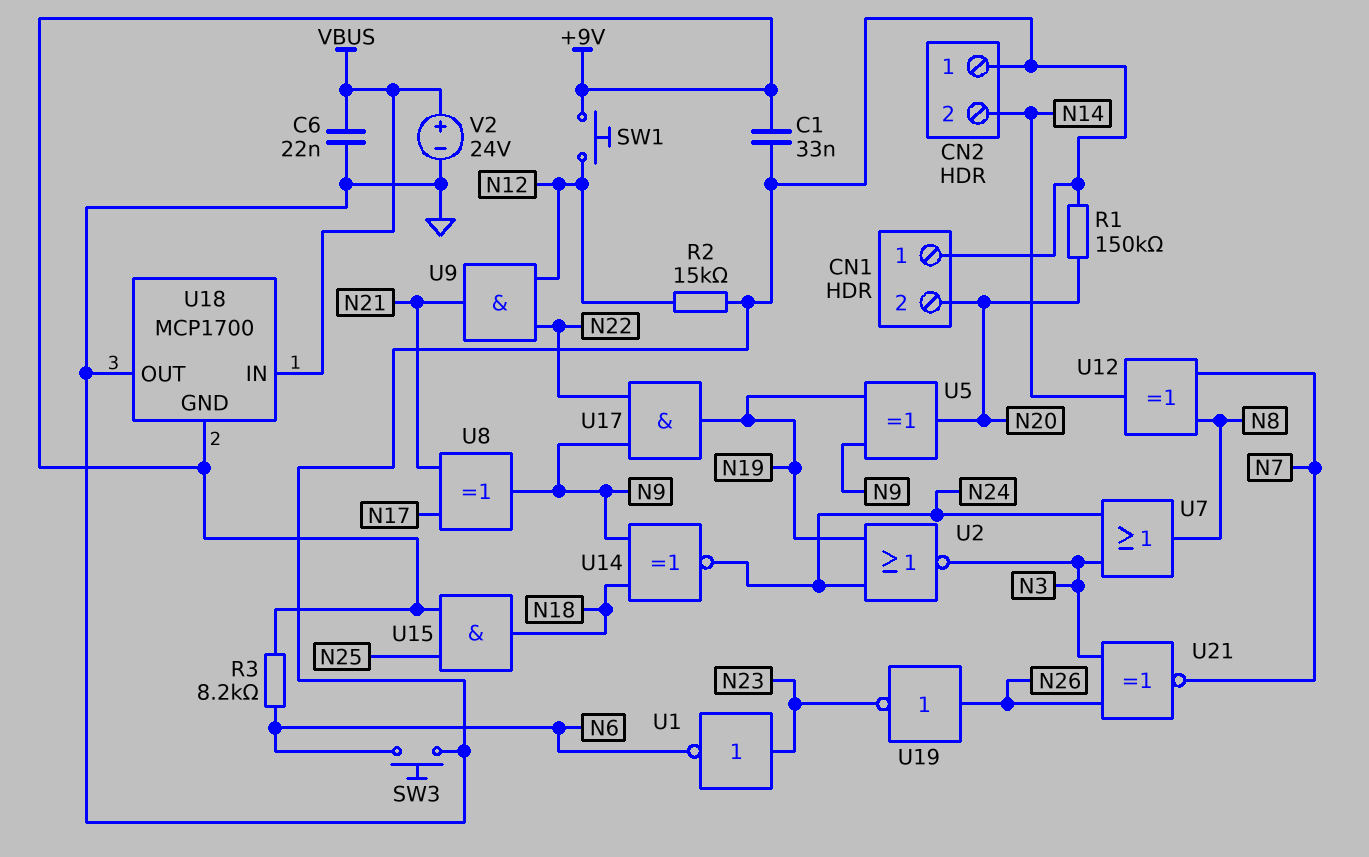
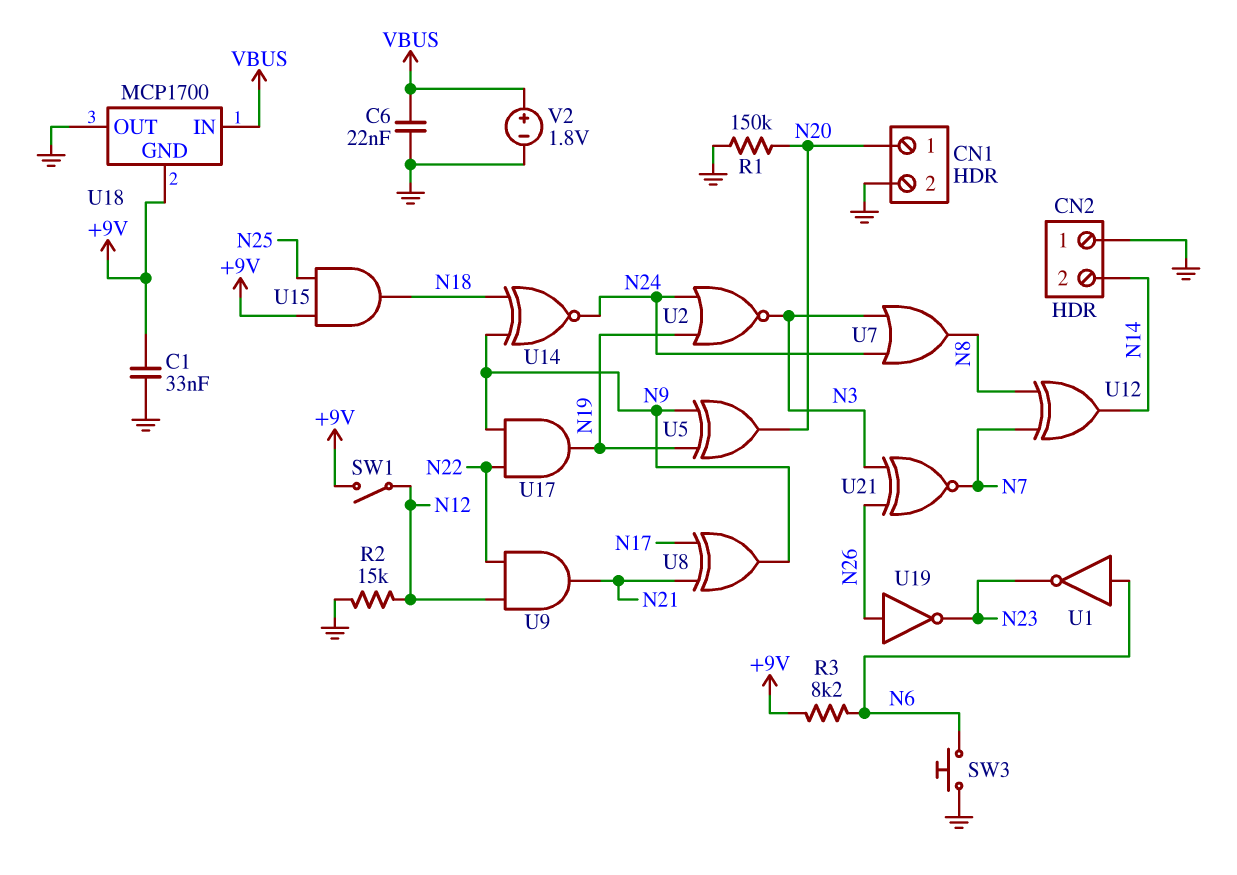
CN1 pin 1: GND -> N20
CN1 pin 2: N20 -> GND
SW1: button (+9V, N12) -> switch (+9V, N12)
U1: NOT (in N23, out N6) -> NOT (in N6, out N23)
V2: 24V (plus VBUS, minus GND) -> 1.8V (plus VBUS, minus GND)

